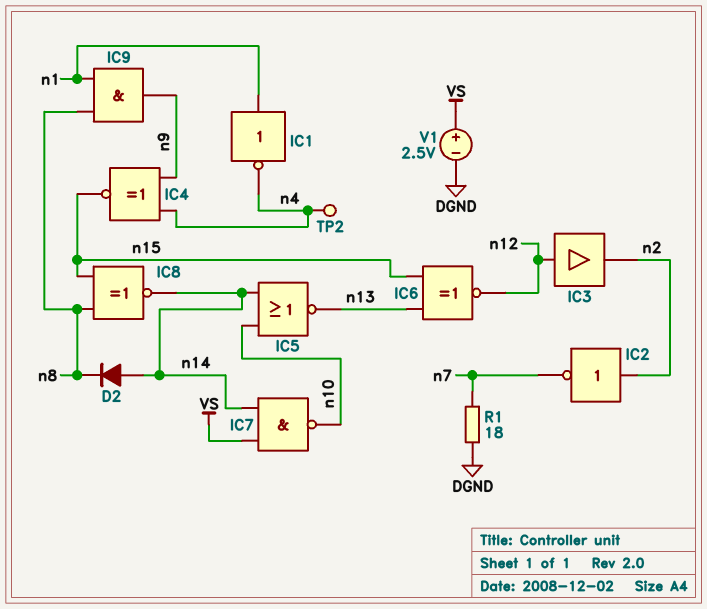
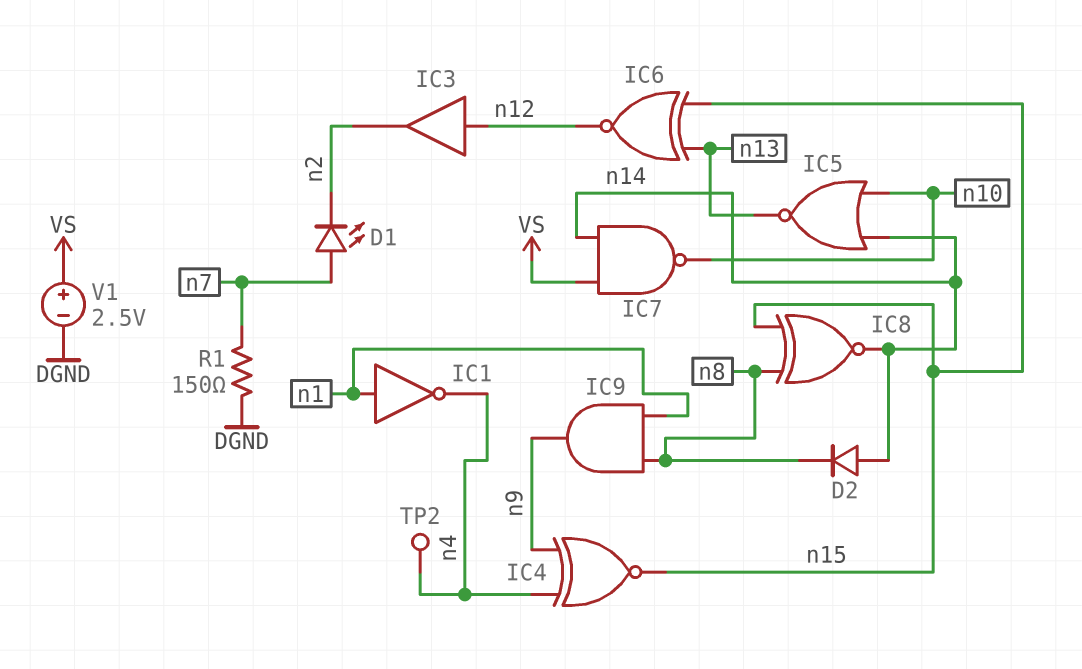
D1: none -> LED (A n7, K n2)
IC2: NOT (in n2, out n7) -> none
R1: 18 (DGND, n7) -> 150 (DGND, n7)

